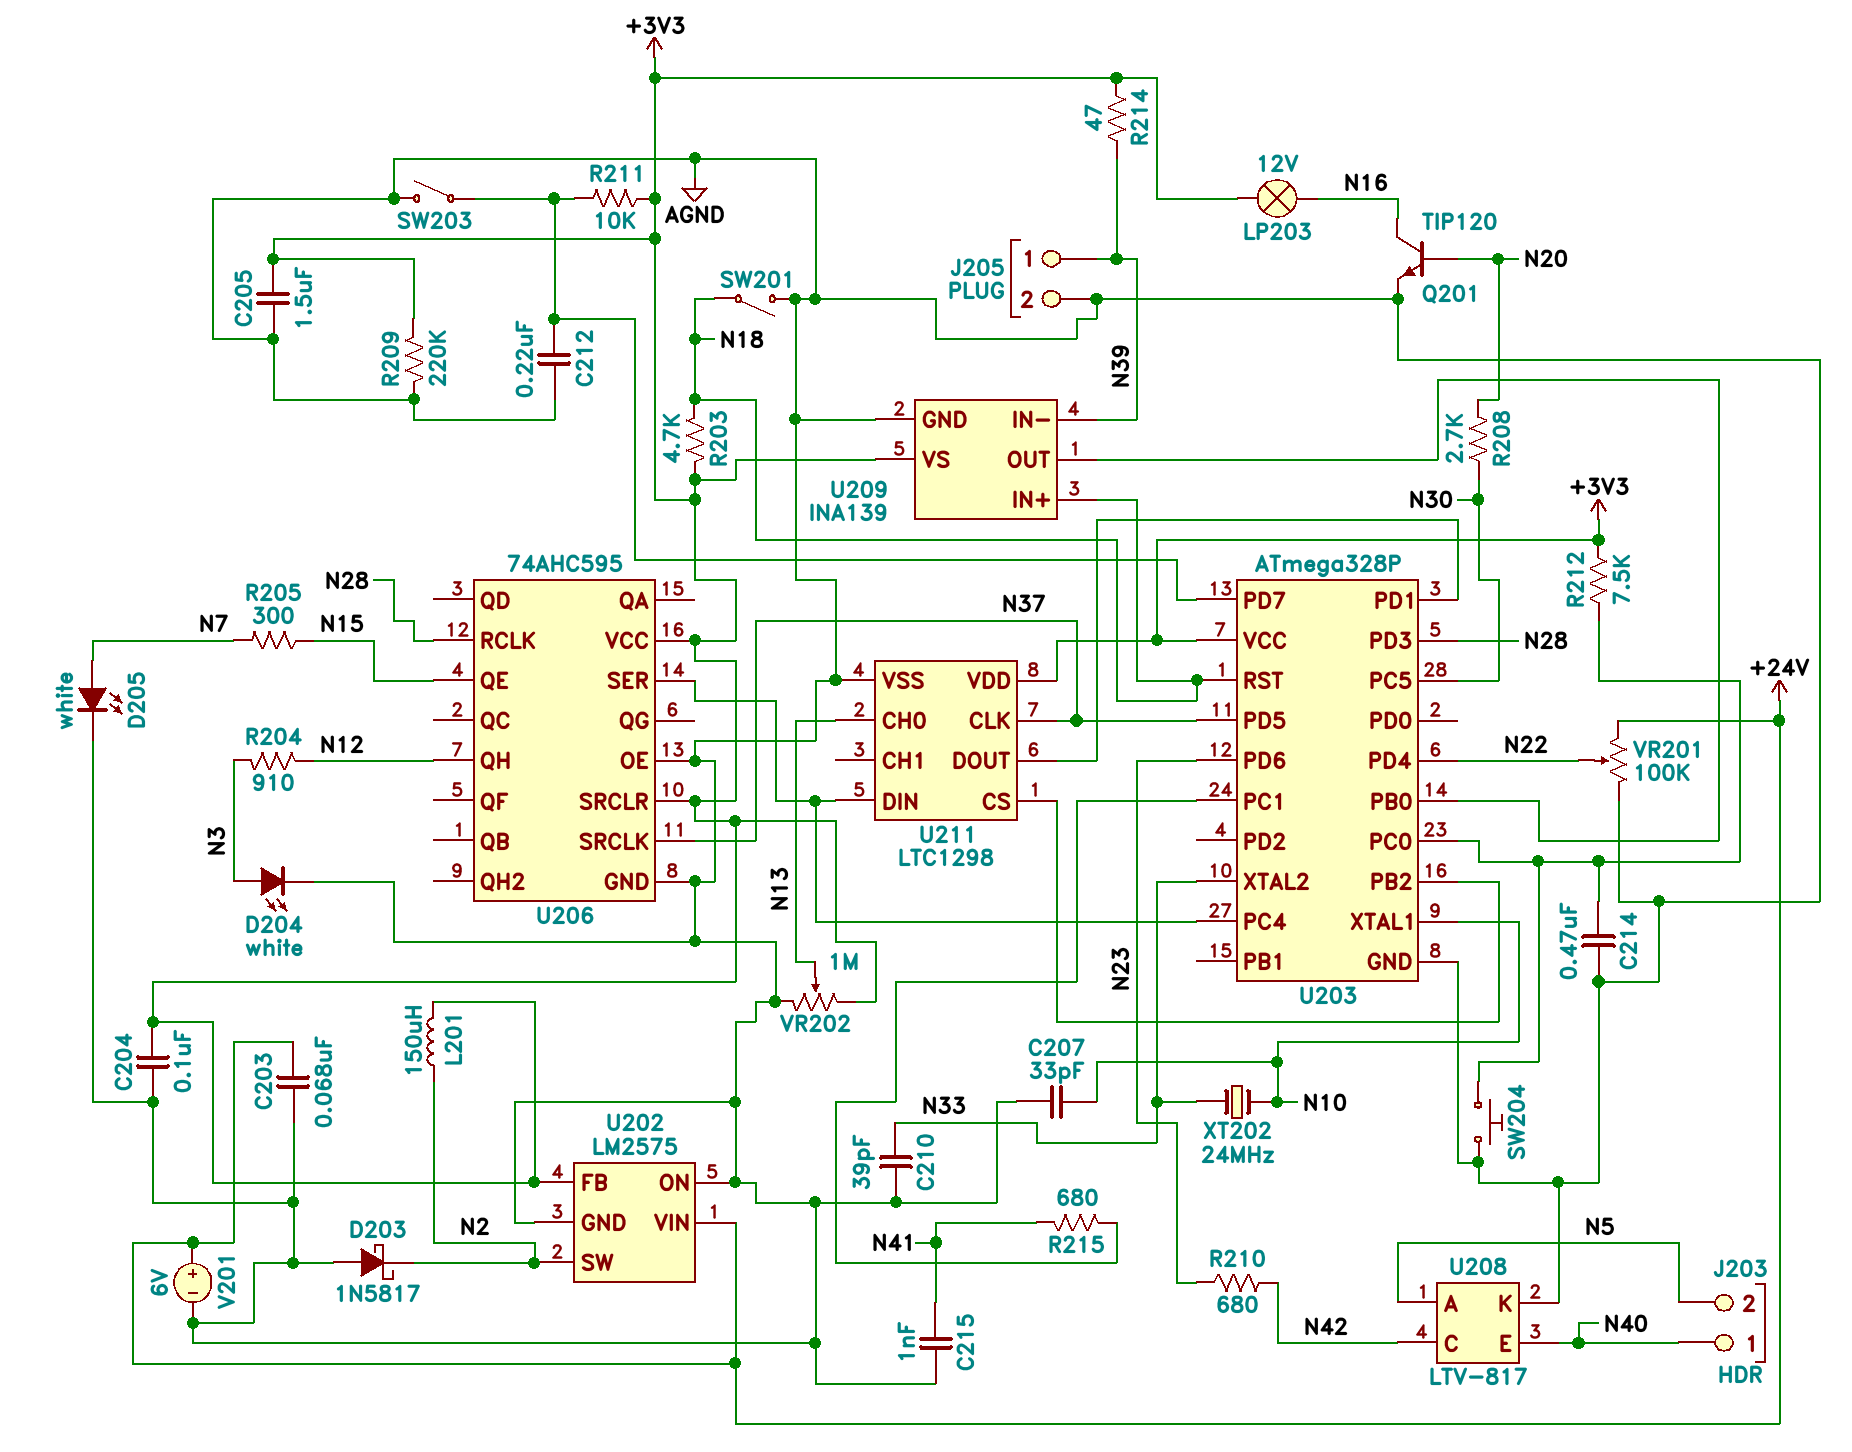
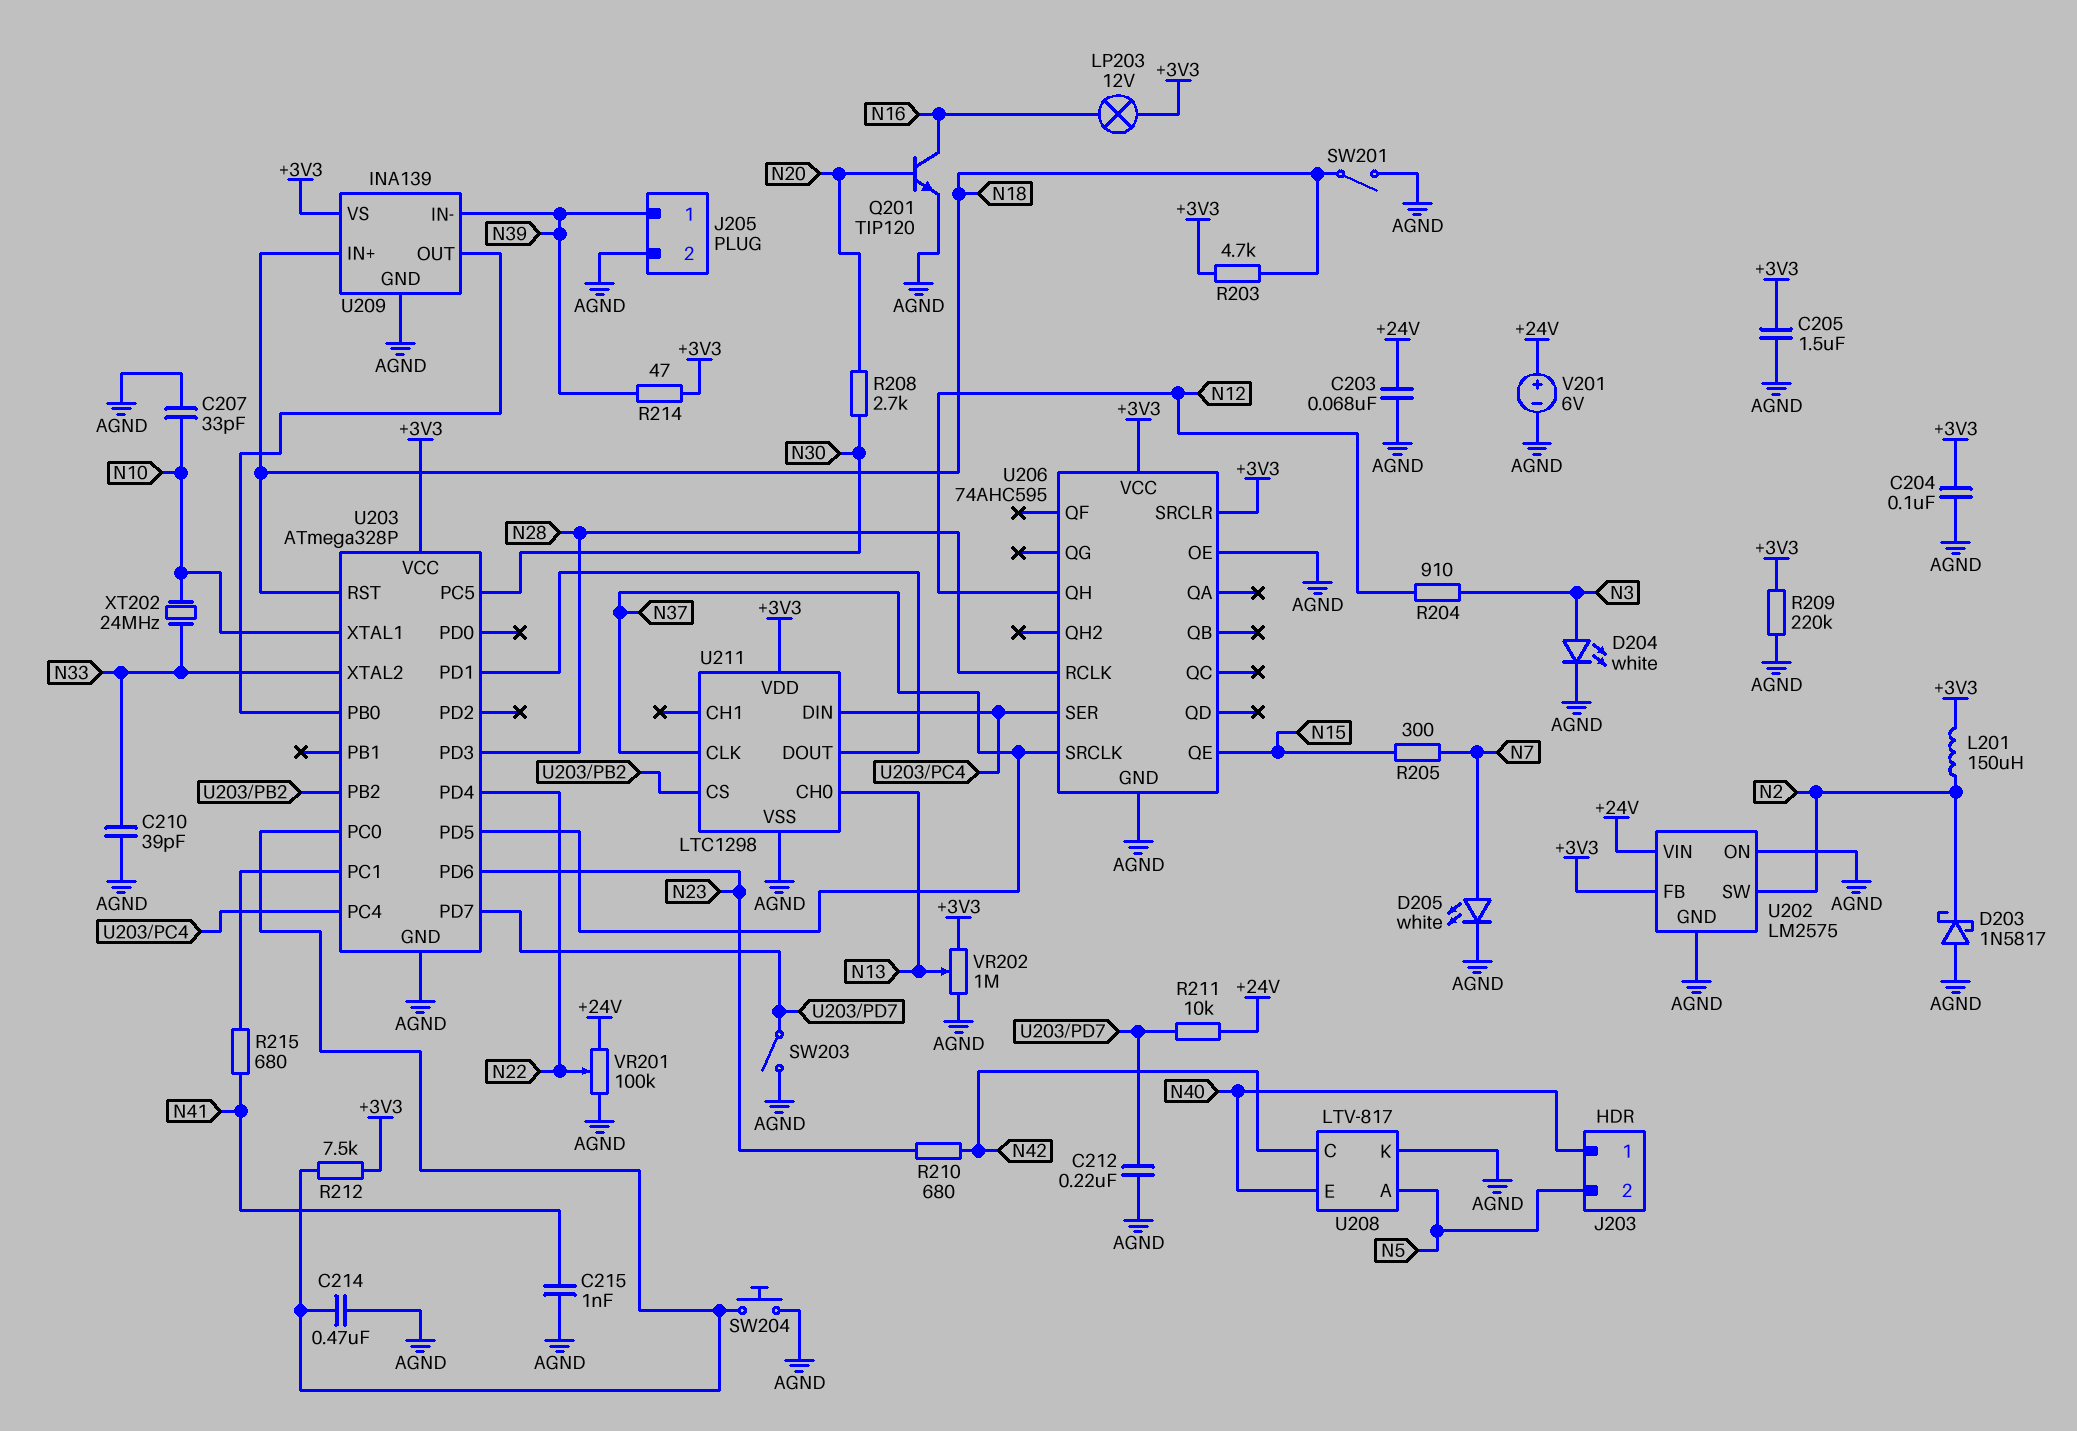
R211: 10k (+3V3, U203/PD7) -> 10k (+24V, U203/PD7)

